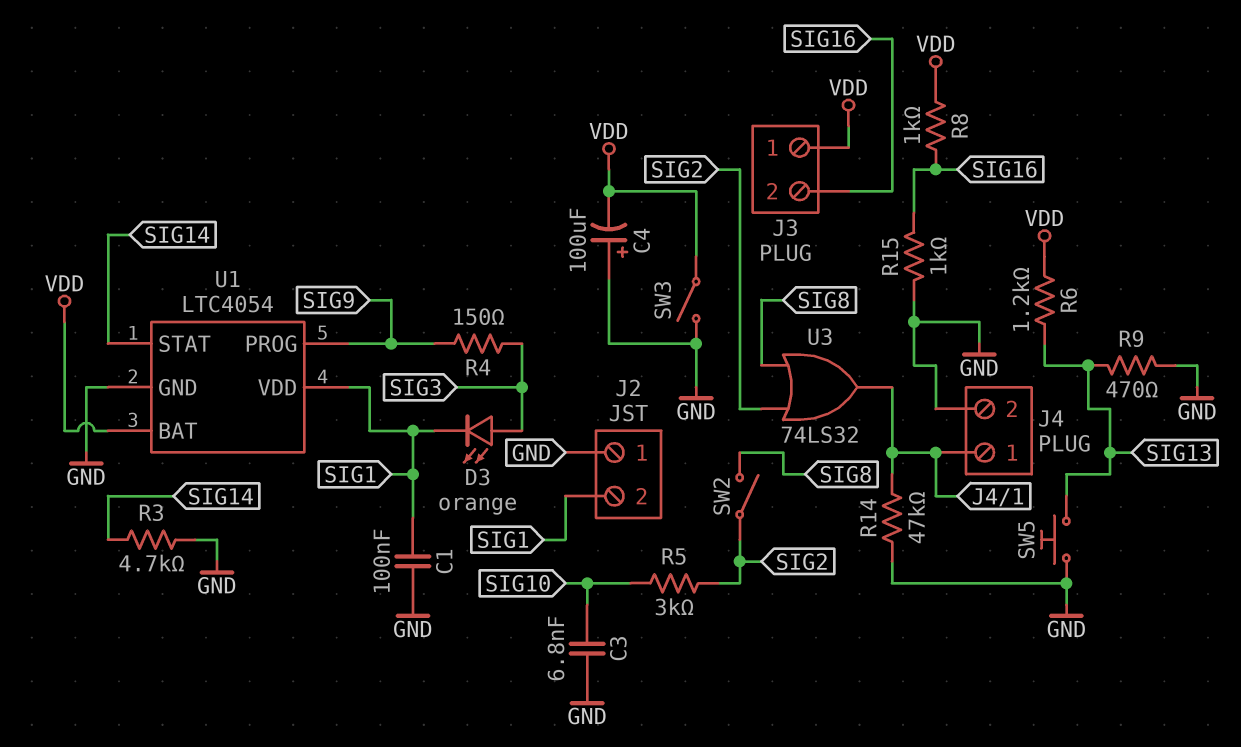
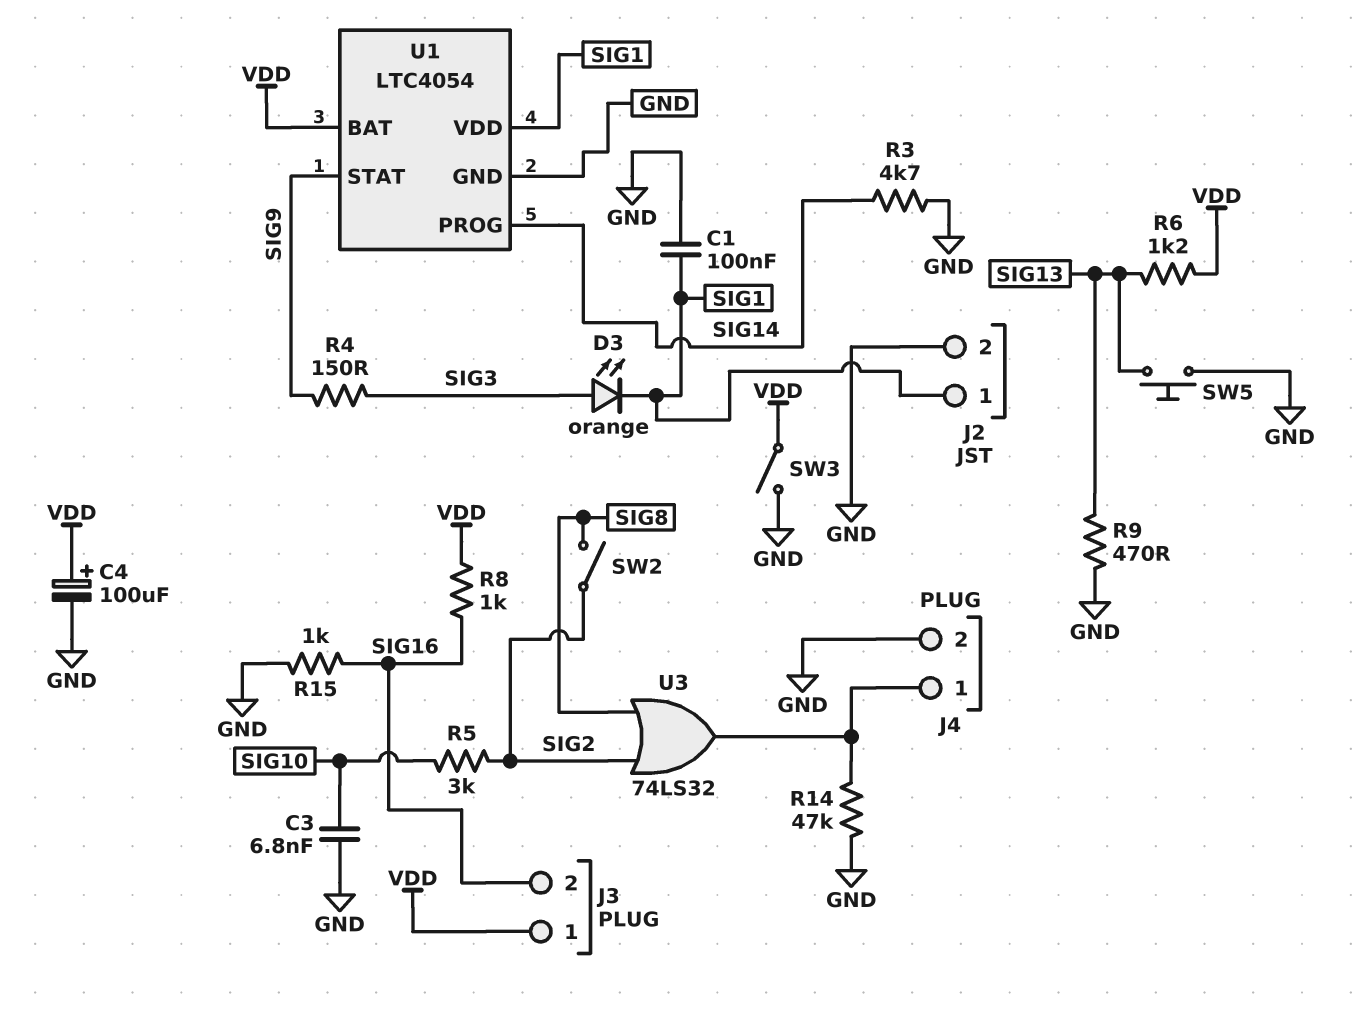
C4: 100uF (plus GND, minus VDD) -> 100uF (plus VDD, minus GND)
J2 pin 1: GND -> SIG1
J2 pin 2: SIG1 -> GND
U1 pin PROG: SIG9 -> SIG14
U1 pin STAT: SIG14 -> SIG9

